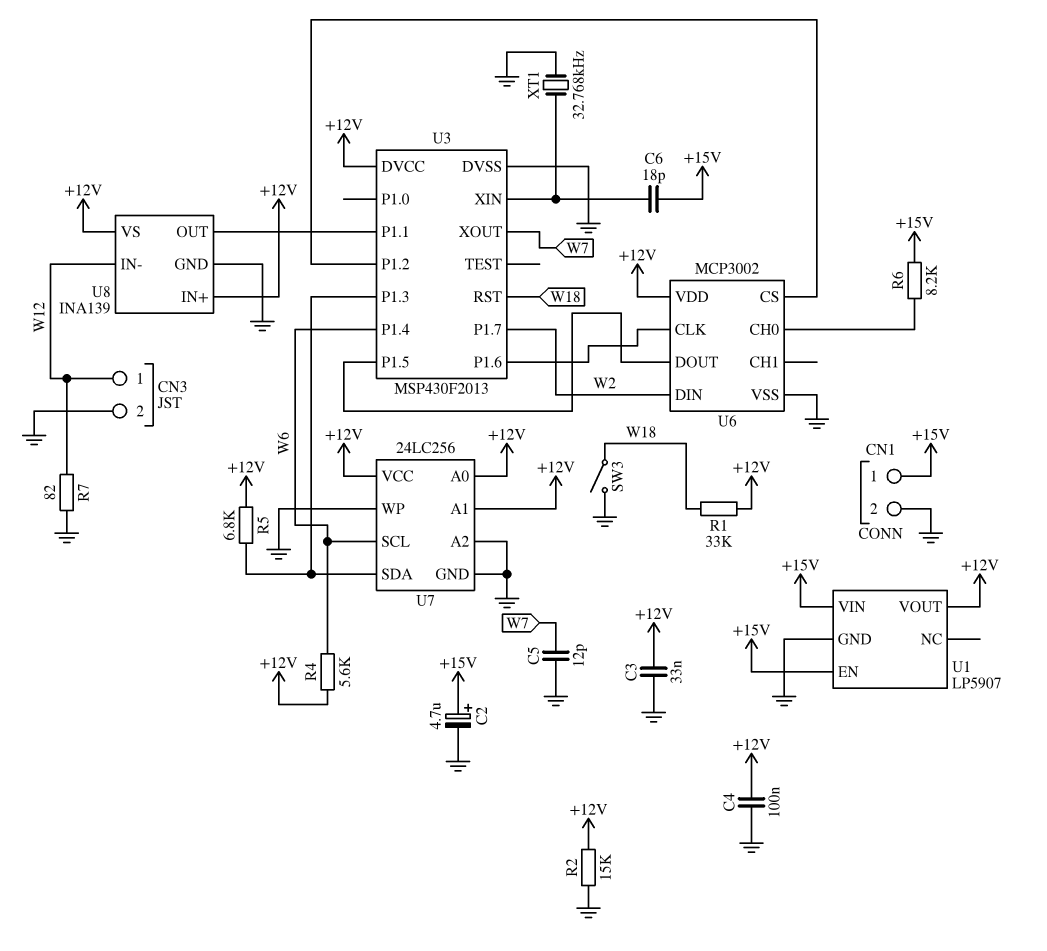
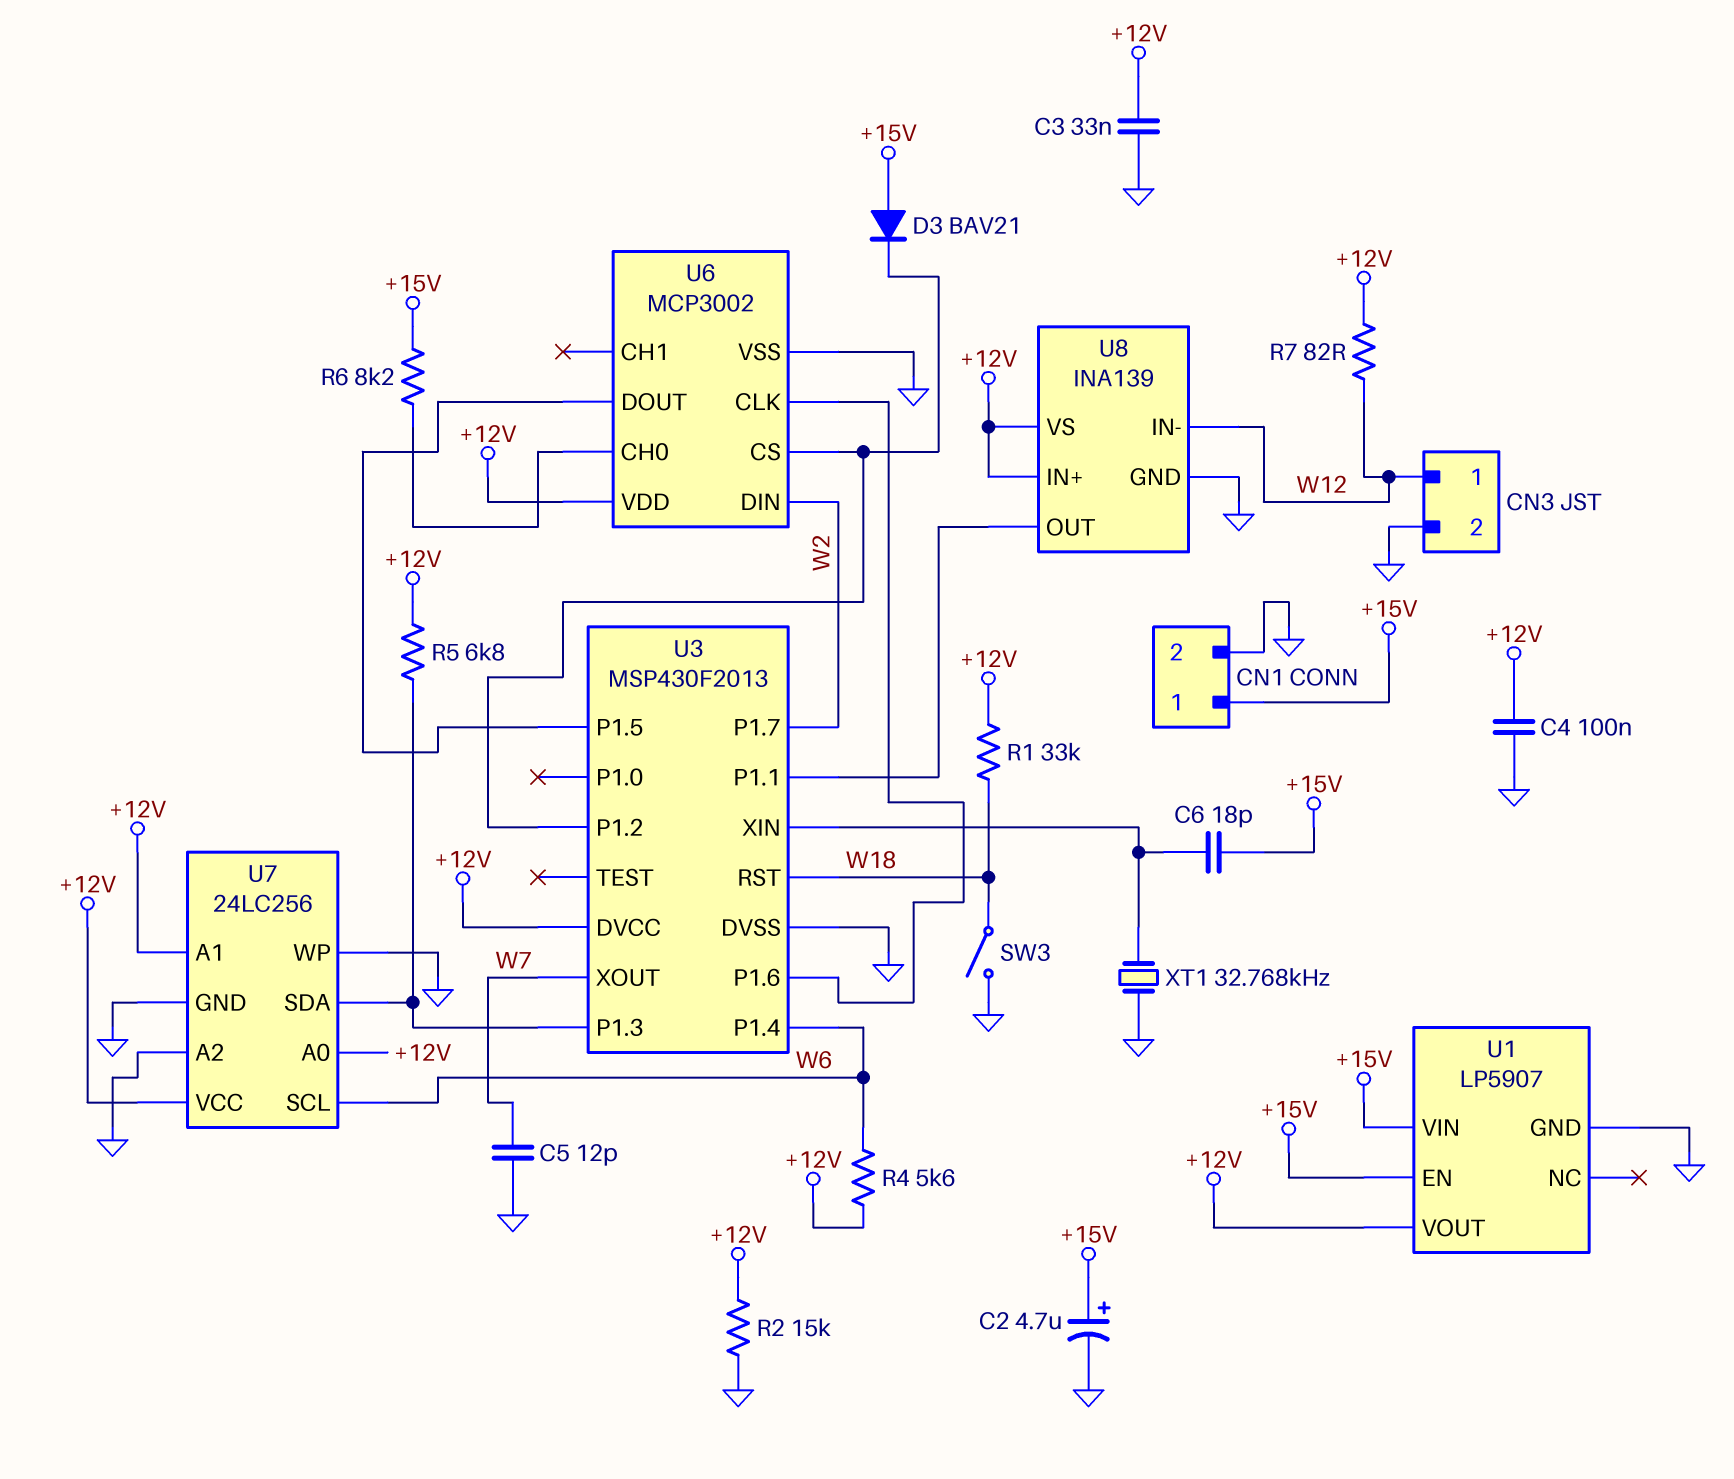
D3: none -> diode BAV21 (A +15V, K U3/P1.2)
R7: 82 (GND, W12) -> 82 (+12V, W12)

